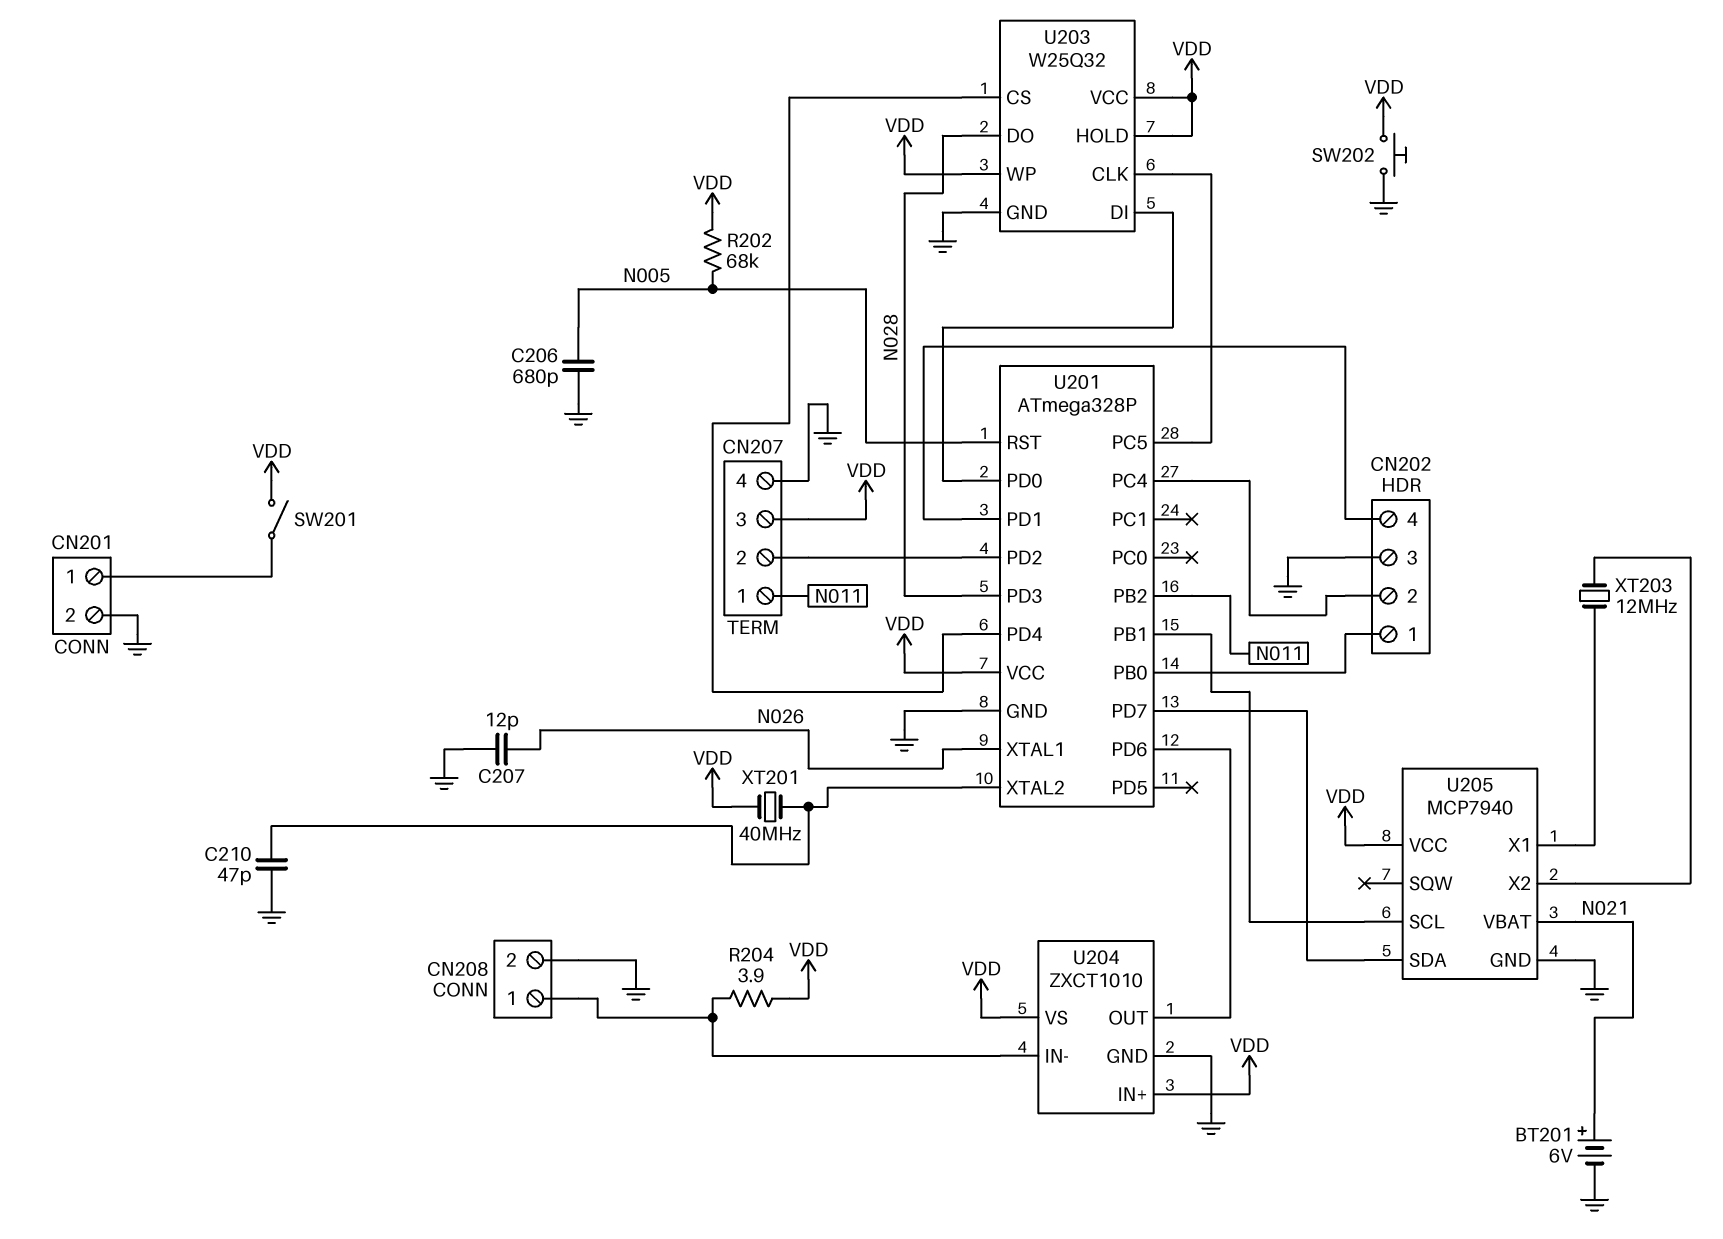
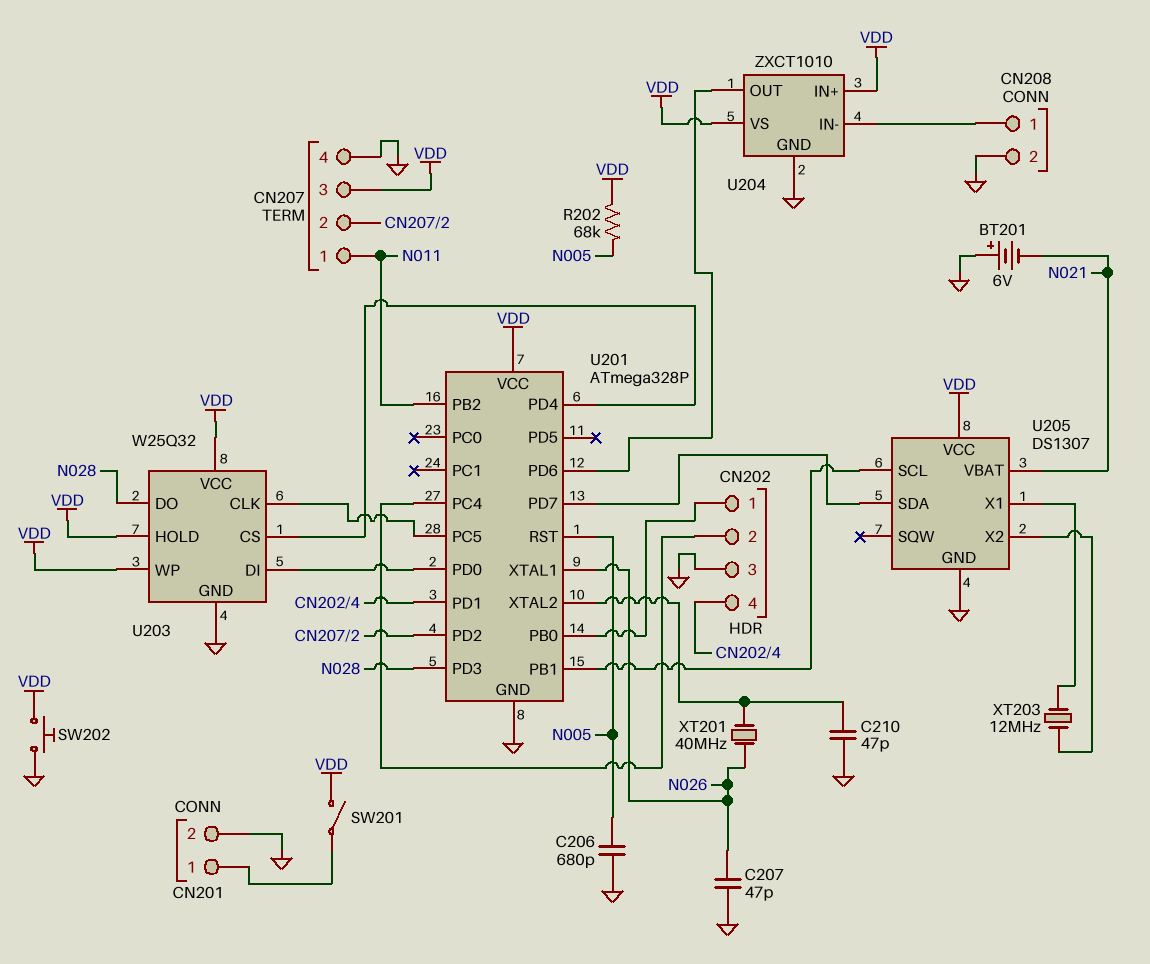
BT201: 6V (plus N021, minus GND) -> 6V (plus GND, minus N021)
C207: 12pF (GND, N026) -> 47pF (GND, N026)
R204: 3.9 (CN208/1, VDD) -> none
U205: MCP7940 -> DS1307
XT201: 40MHz (U201/XTAL2, VDD) -> 40MHz (N026, U201/XTAL2)

